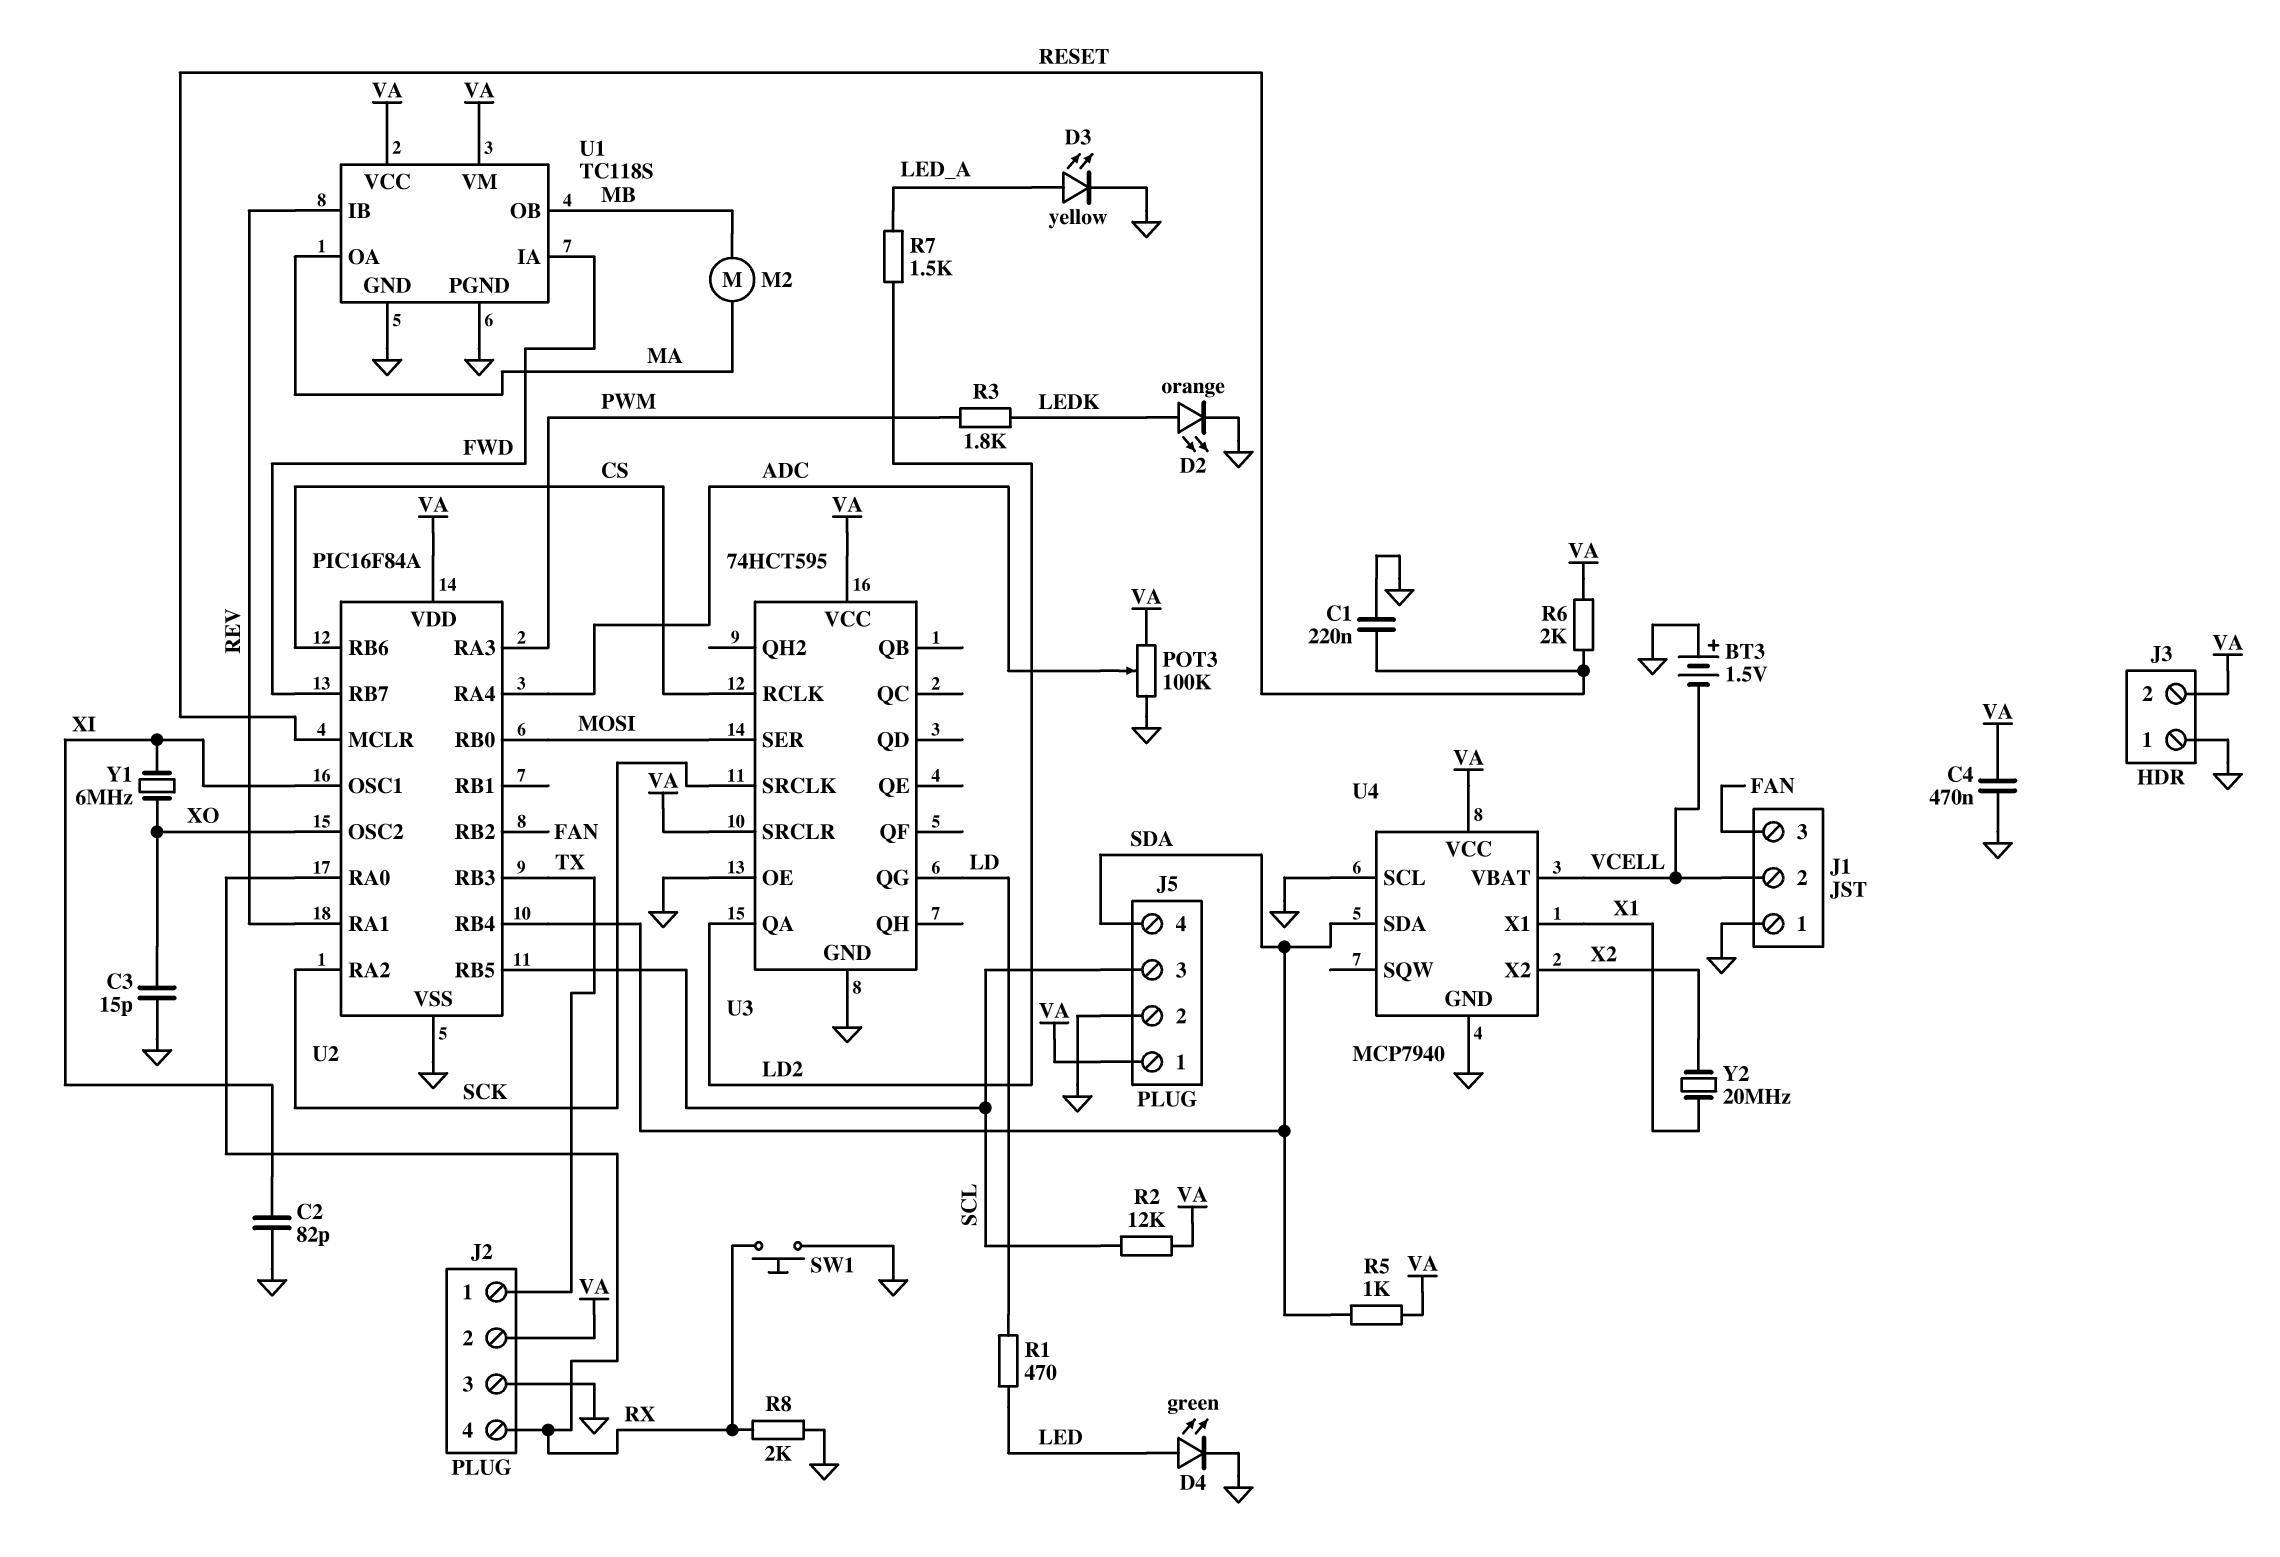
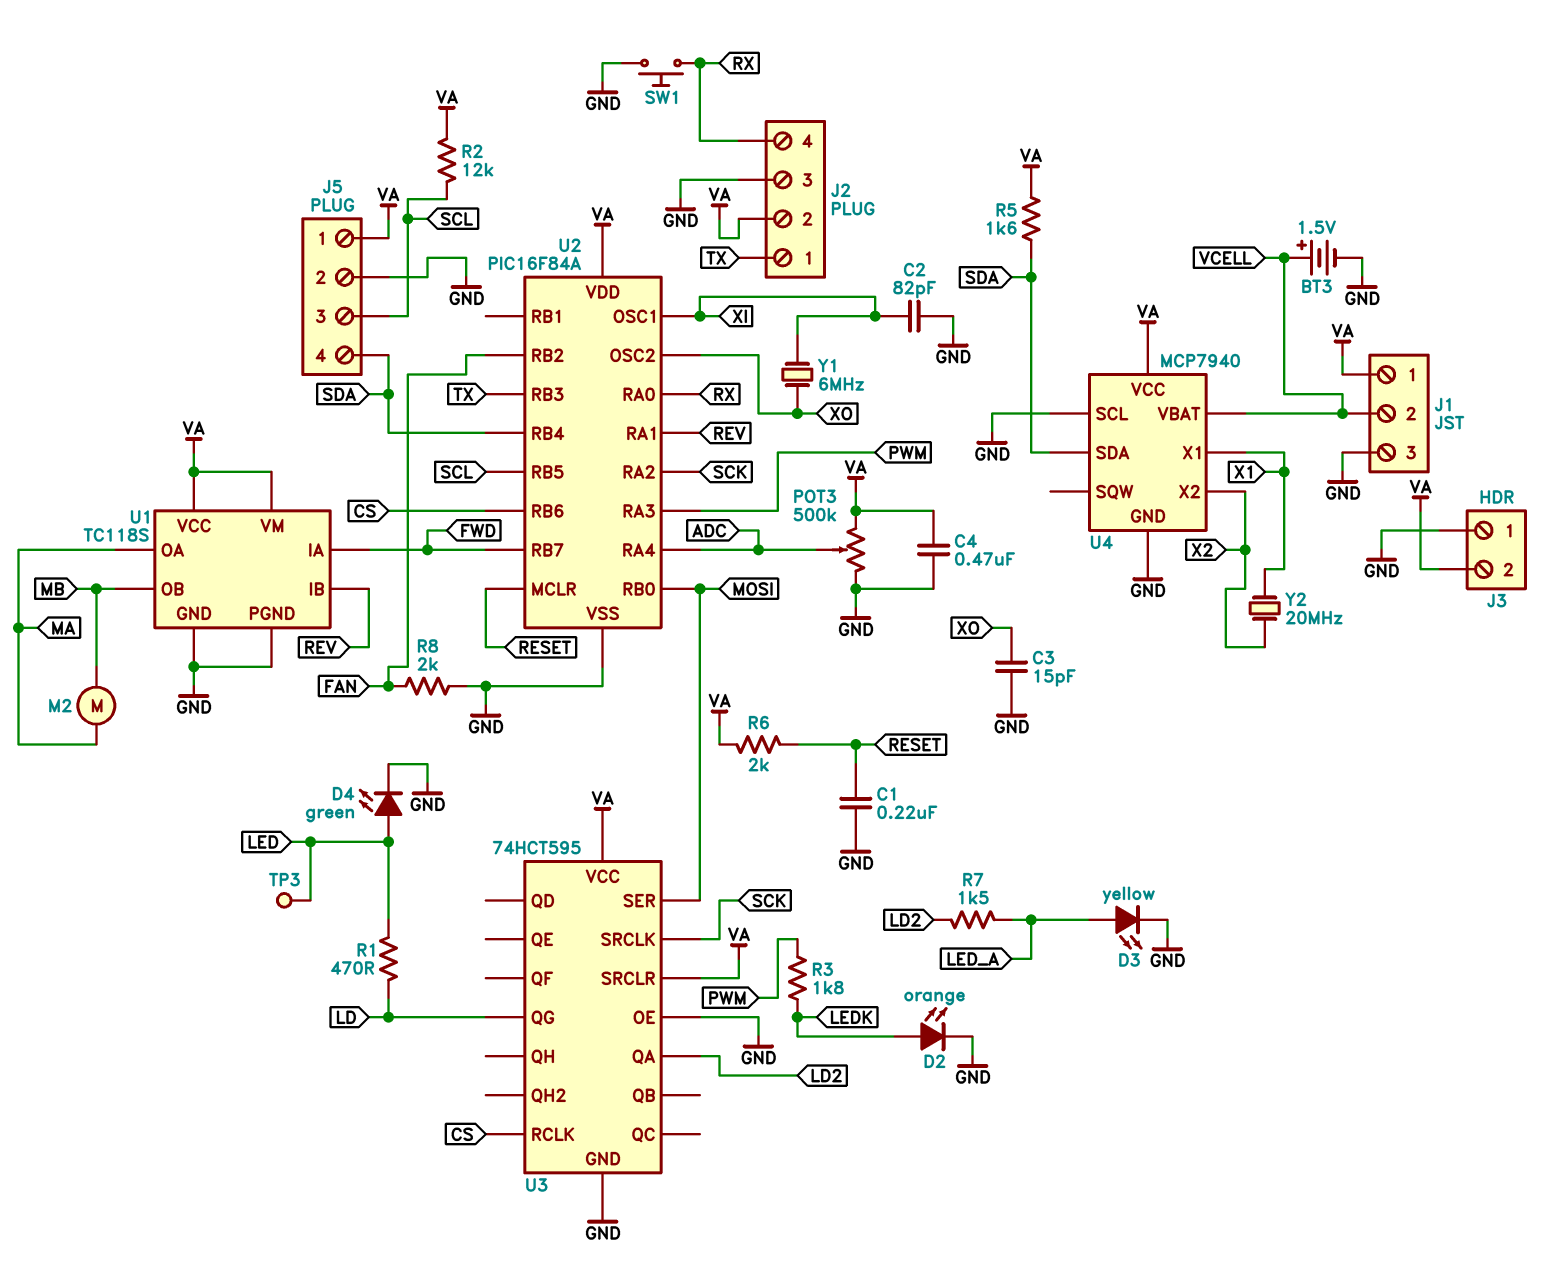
BT3: 1.5V (plus GND, minus VCELL) -> 1.5V (plus VCELL, minus GND)
J1 pin 1: GND -> VA
J1 pin 3: FAN -> GND
POT3: 100k (GND, VA, wiper ADC) -> 500k (GND, VA, wiper ADC)
R5: 1k (SDA, VA) -> 1.6k (SDA, VA)
R8: 2k (GND, RX) -> 2k (FAN, GND)
TP3: none -> test point (LED)

